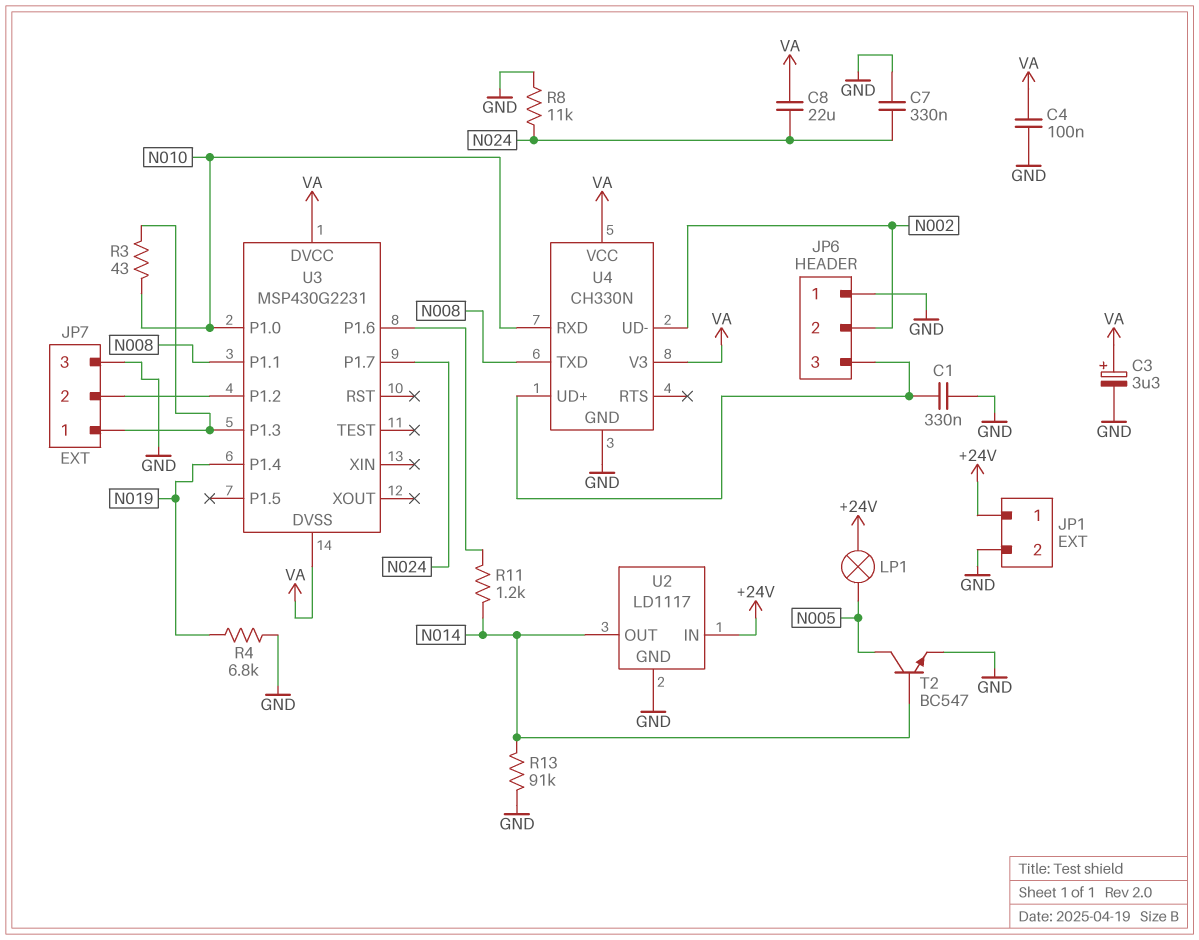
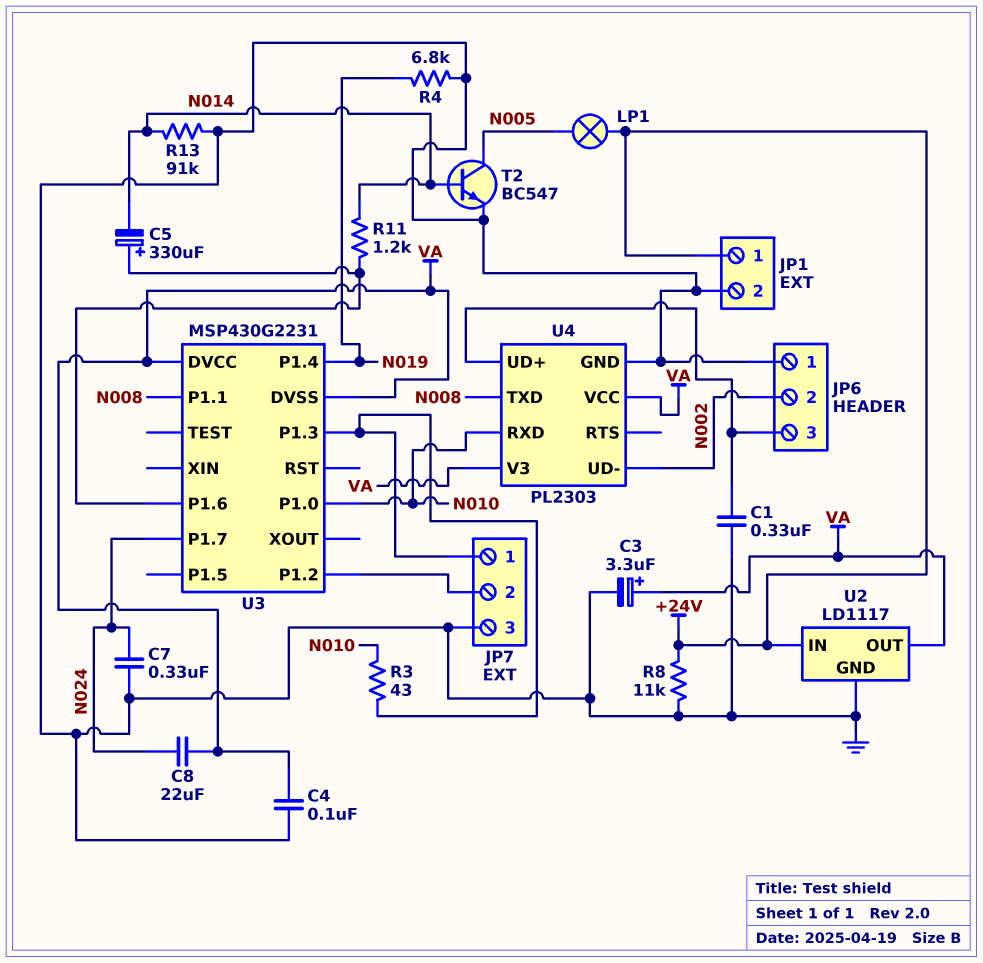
C5: none -> 330uF (plus U3/P1.6, minus N014)
R8: 11k (GND, N024) -> 11k (+24V, GND)
U2 pin OUT: N014 -> VA
U4: CH330N -> PL2303

